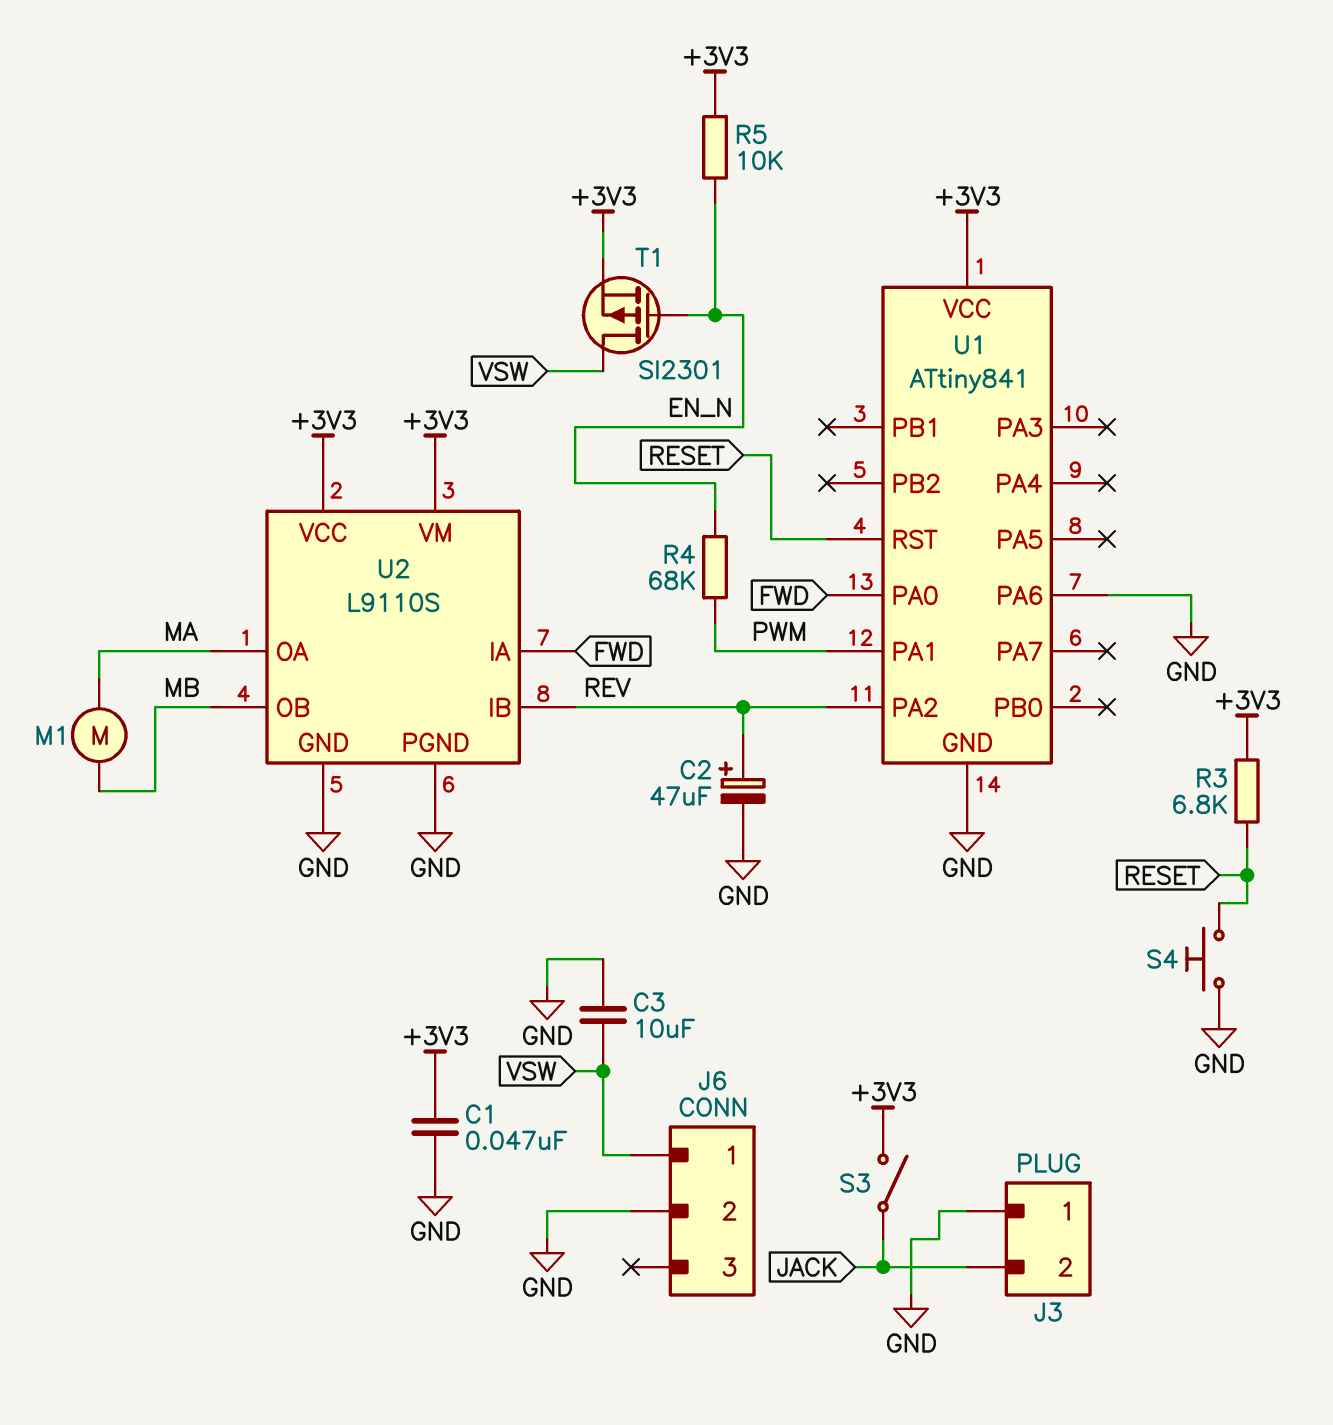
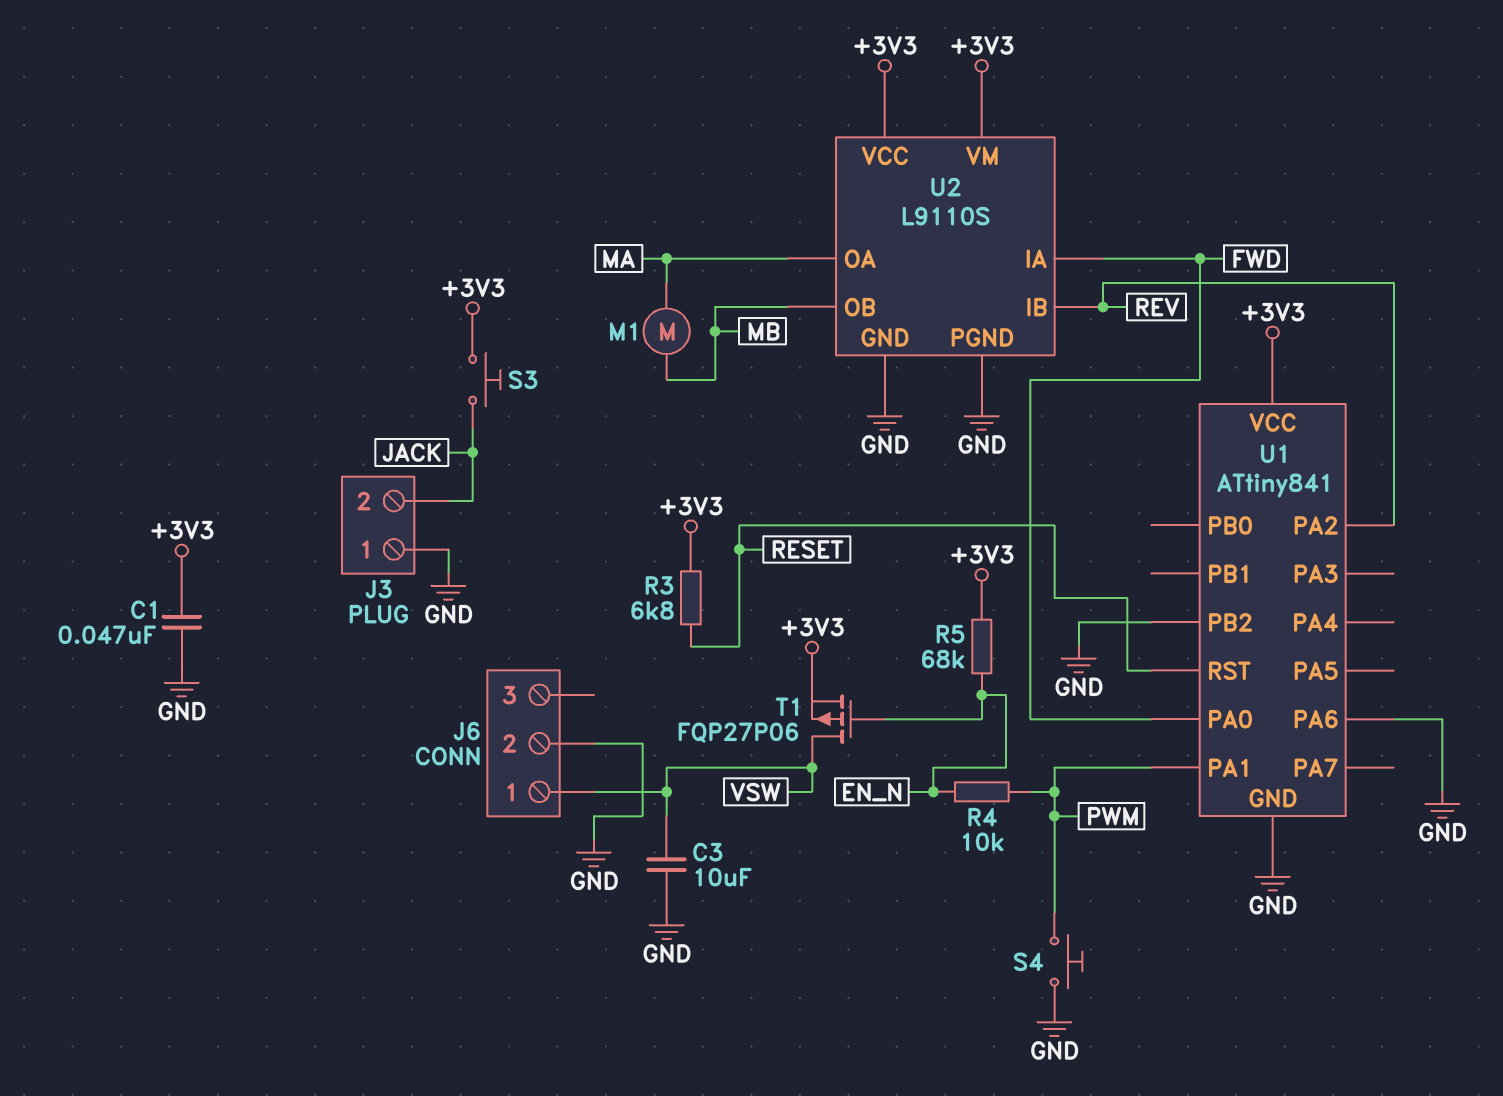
C2: 47uF (plus REV, minus GND) -> none
R4: 68k (EN_N, PWM) -> 10k (EN_N, PWM)
R5: 10k (+3V3, EN_N) -> 68k (+3V3, EN_N)
S3: switch (+3V3, JACK) -> button (+3V3, JACK)
S4: button (GND, RESET) -> button (GND, PWM)
T1: PMOS SI2301 (G EN_N, D VSW, S +3V3) -> PMOS FQP27P06 (G EN_N, D VSW, S +3V3)
U1 pin PB2: none -> GND

